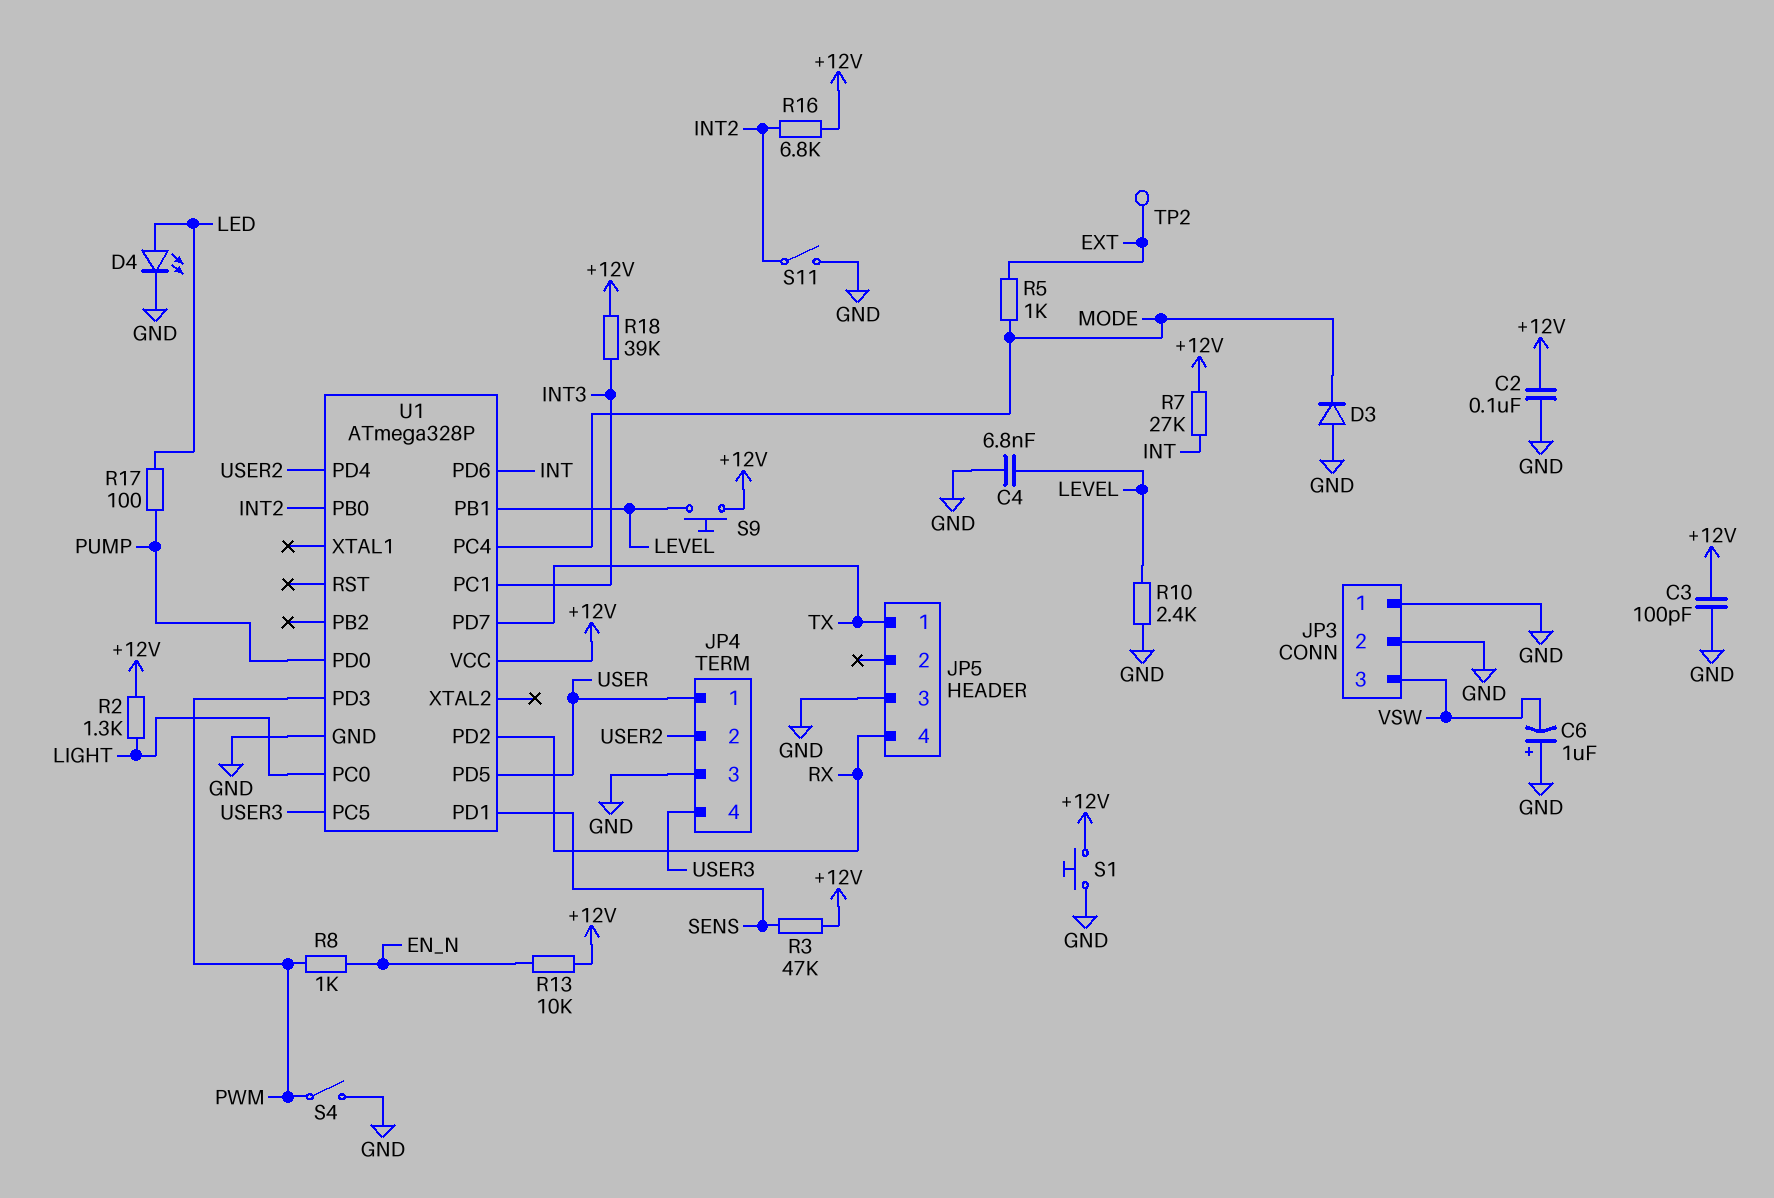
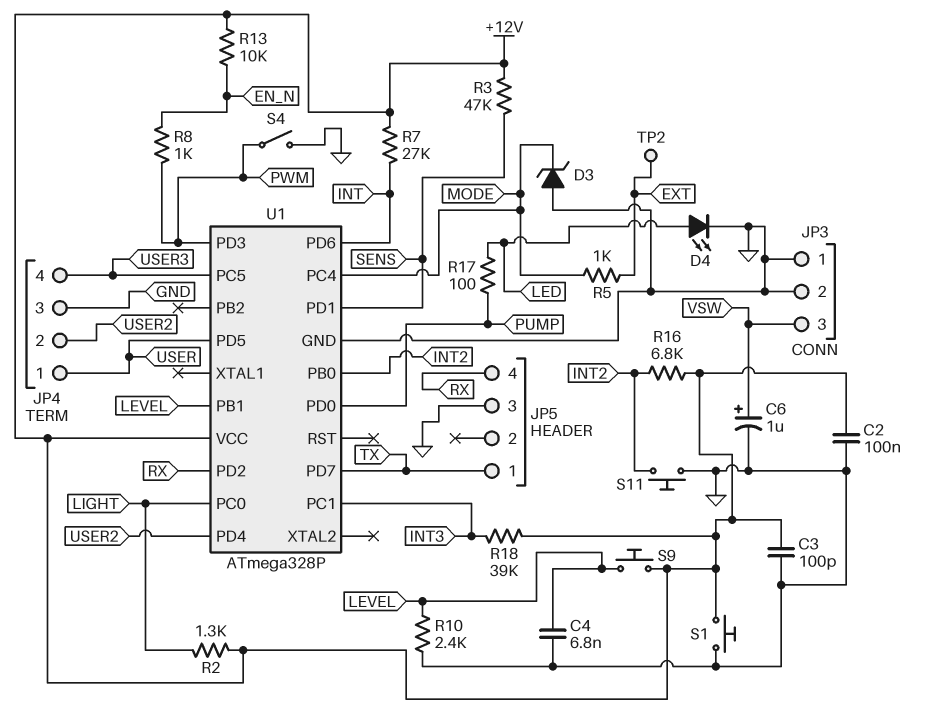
C6: 1uF (plus GND, minus VSW) -> 1uF (plus VSW, minus GND)
D3: diode (A GND, K MODE) -> zener (A GND, K MODE)
S11: switch (GND, INT2) -> button (GND, INT2)

